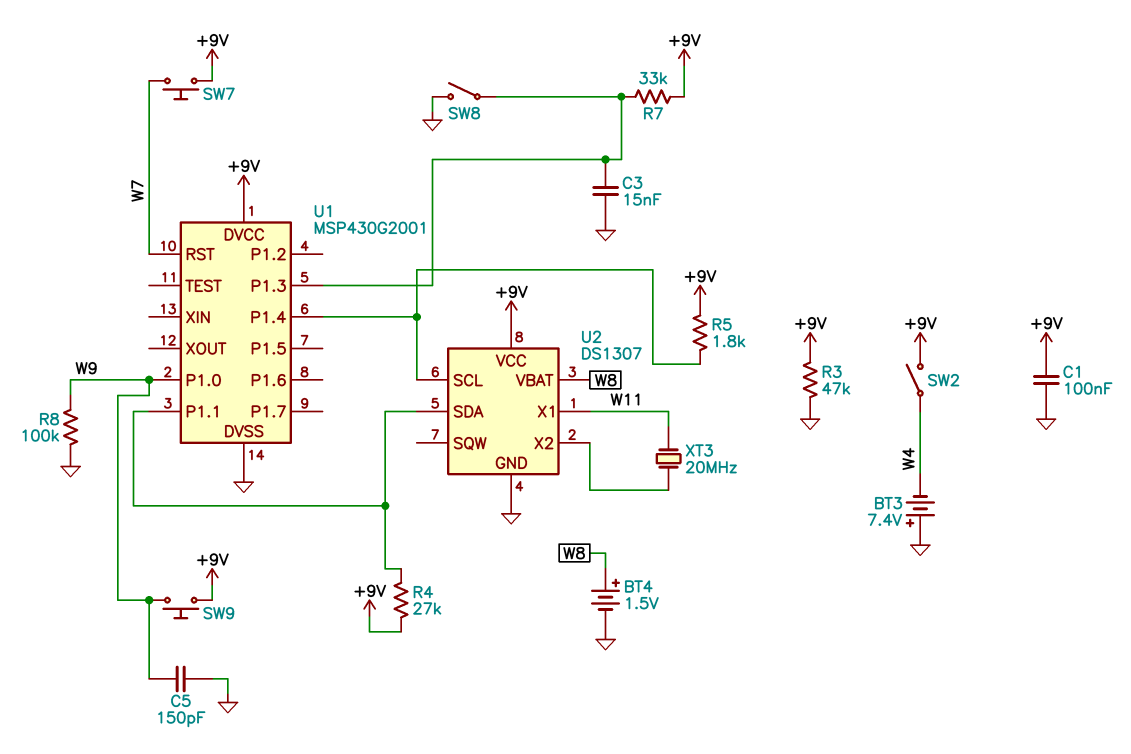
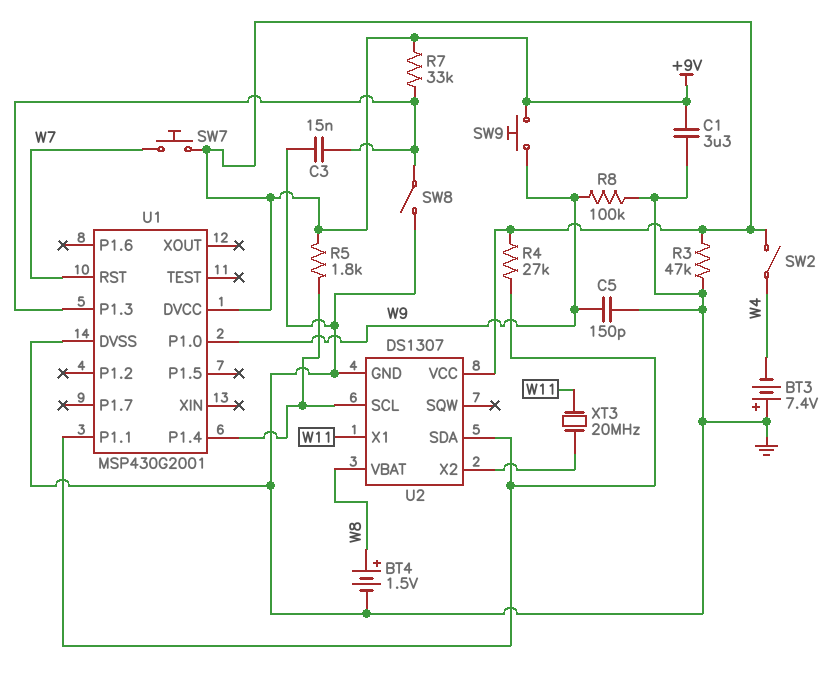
C1: 100nF (+9V, GND) -> 3.3uF (+9V, GND)

